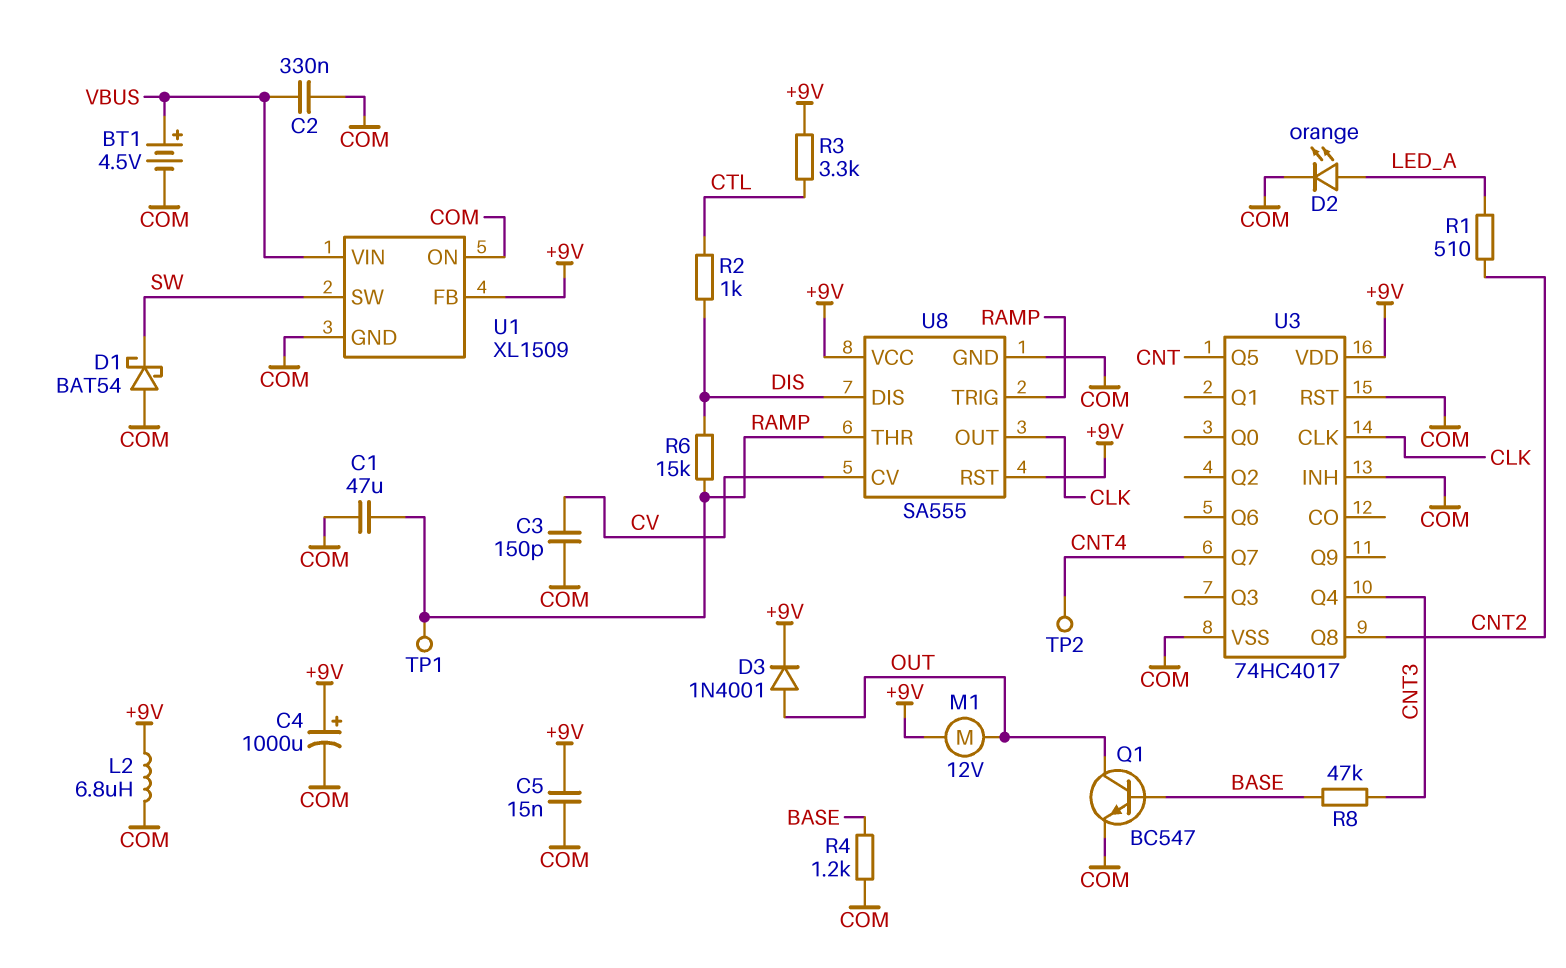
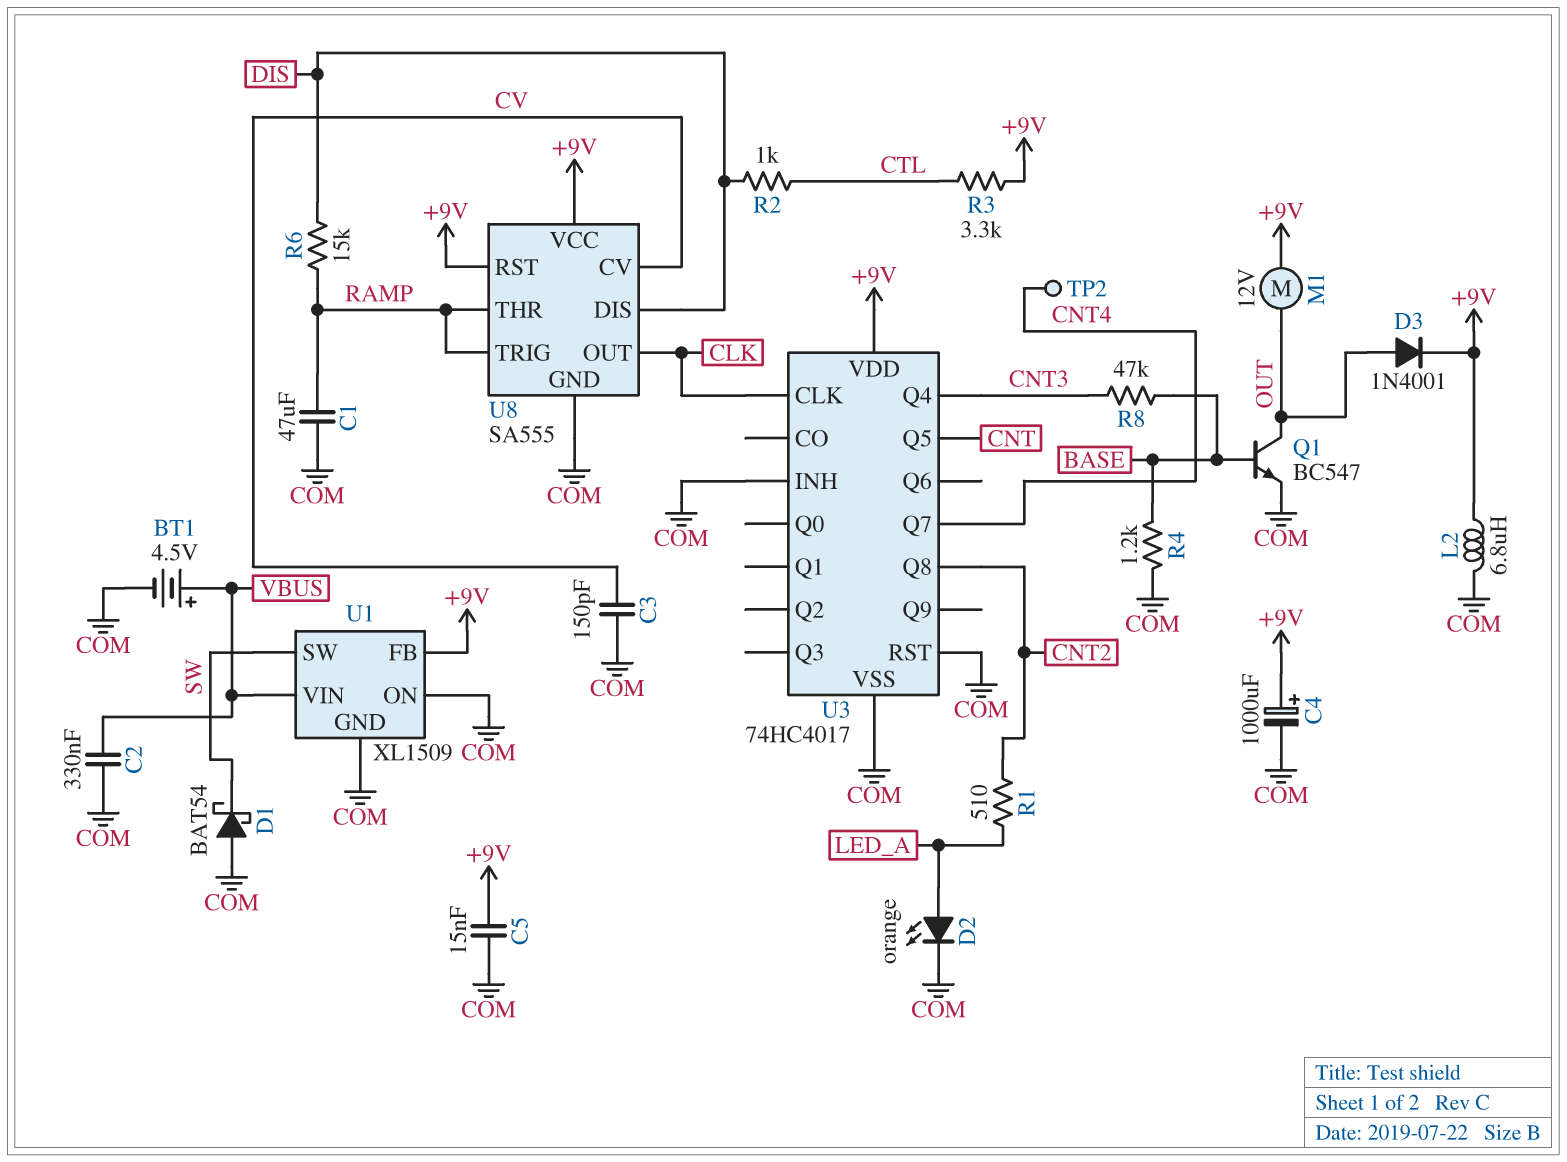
TP1: test point (RAMP) -> none

